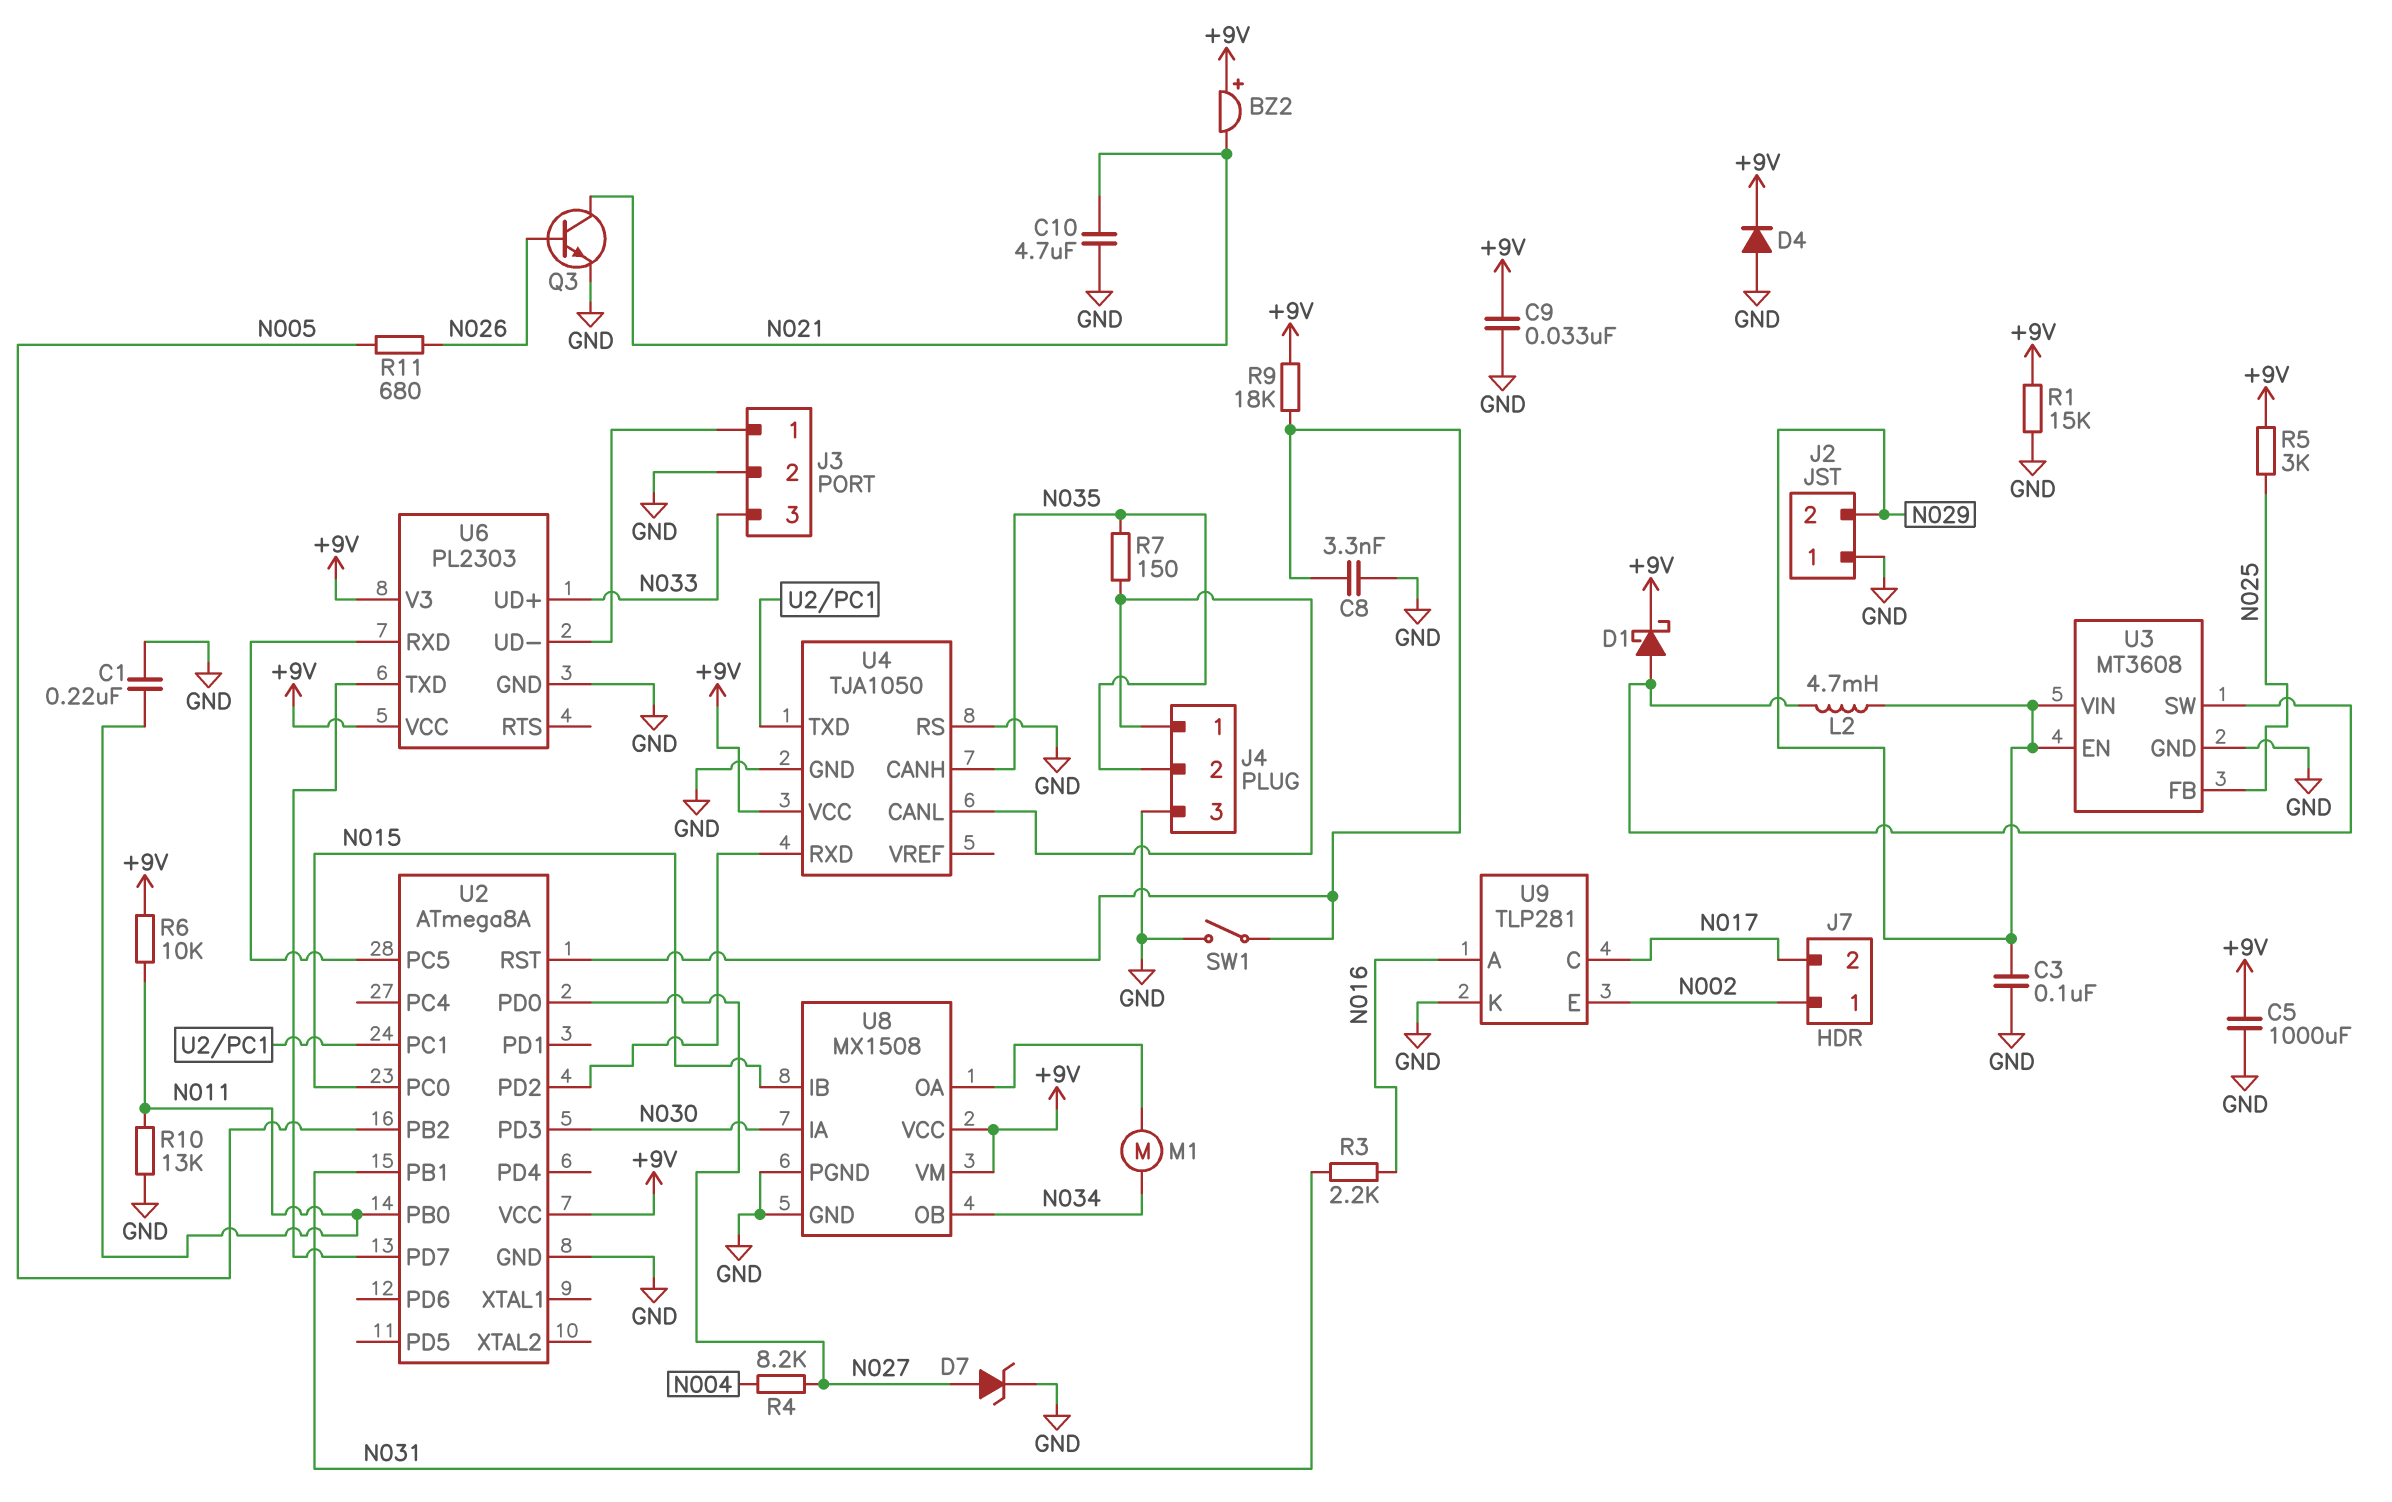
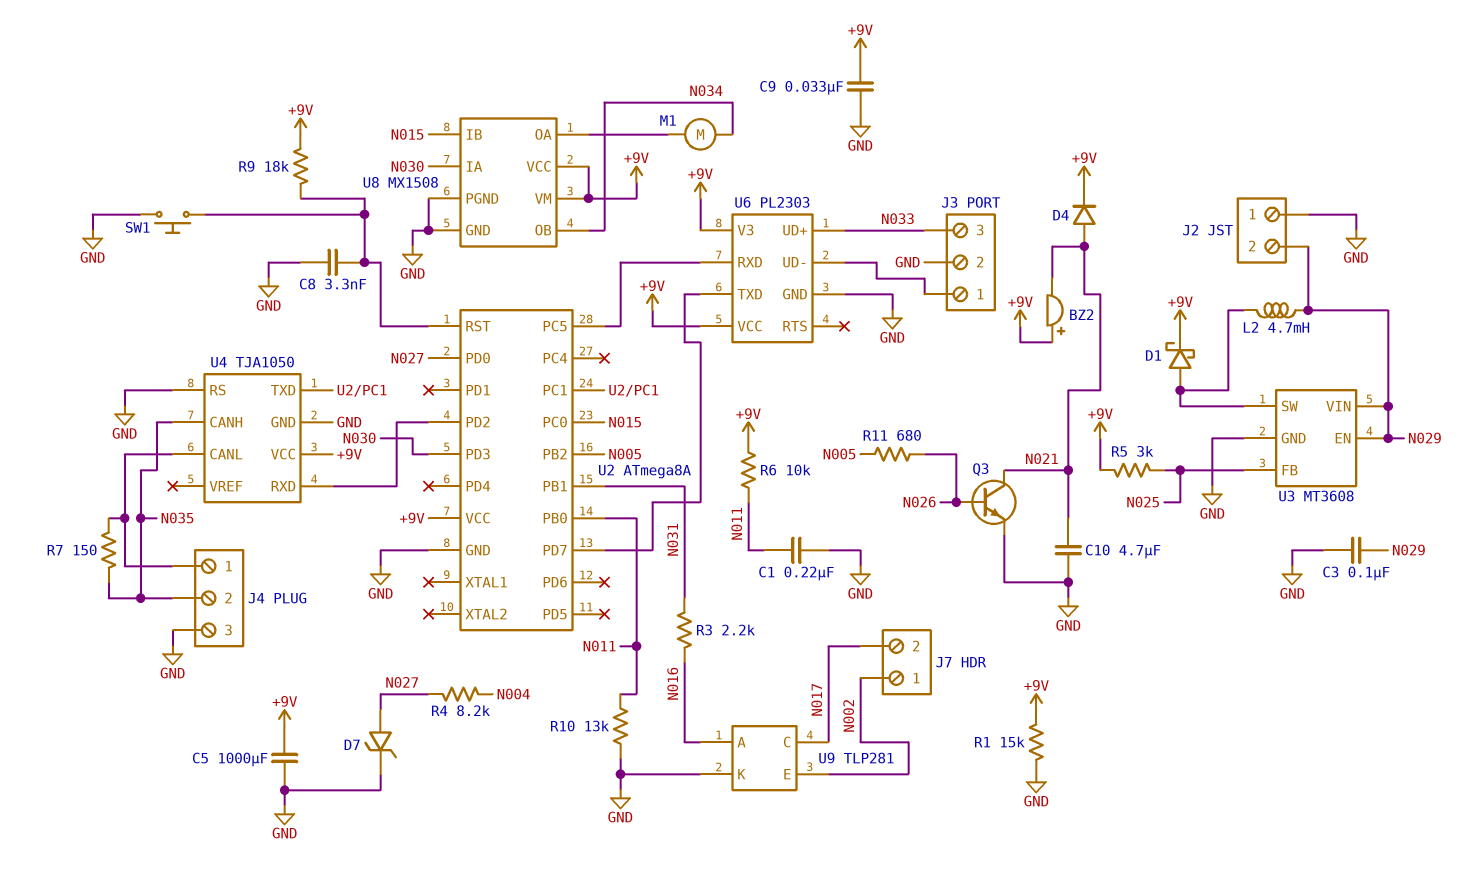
D4: diode (A GND, K +9V) -> diode (A N021, K +9V)
SW1: switch (GND, U2/RST) -> button (GND, U2/RST)

